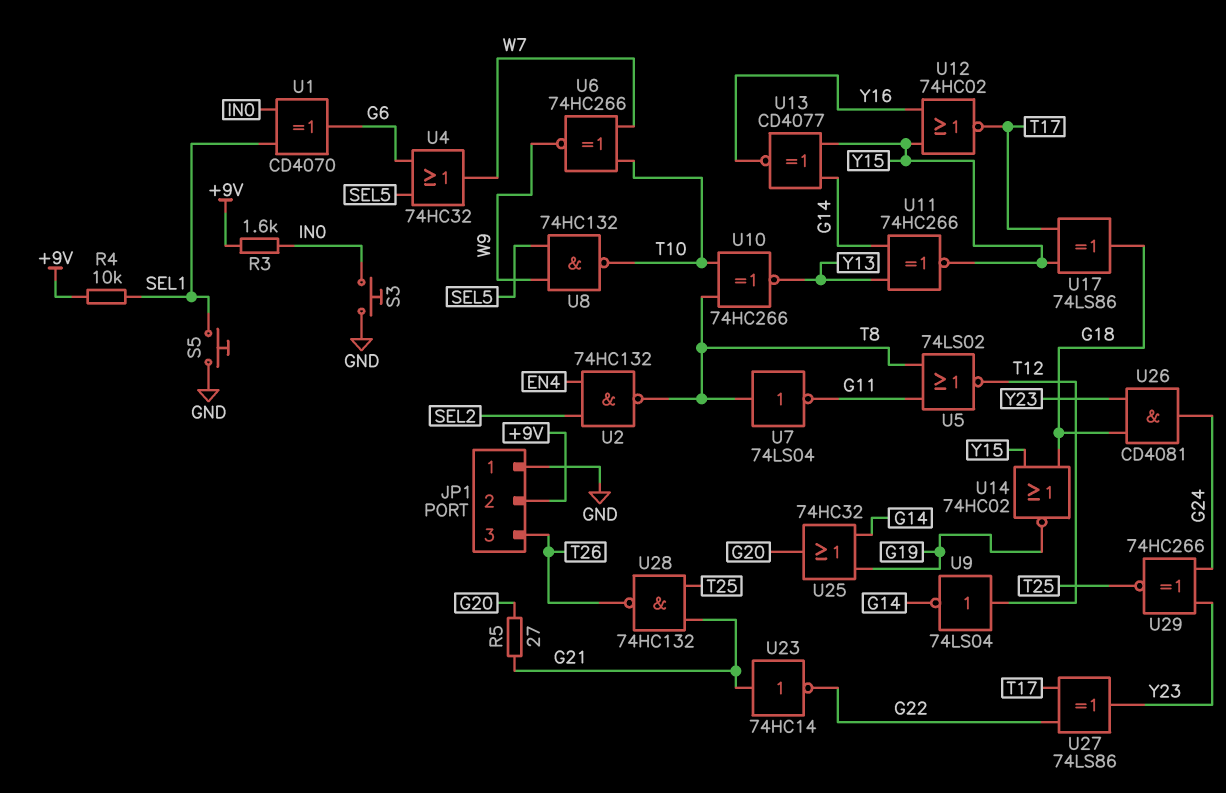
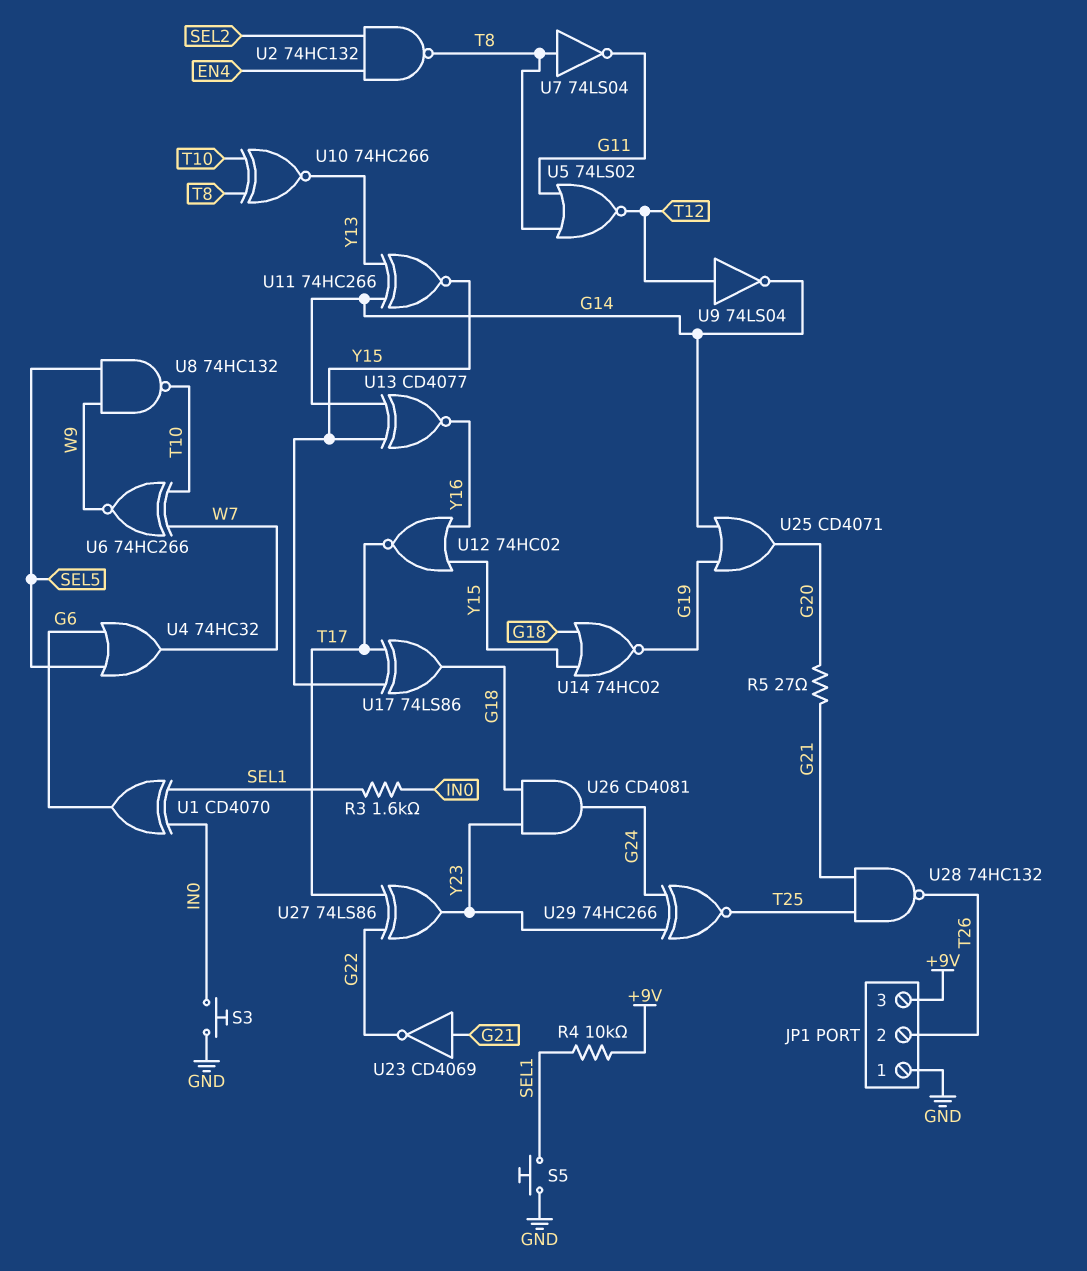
JP1 pin 2: +9V -> T26
JP1 pin 3: T26 -> +9V
R3: 1.6k (+9V, IN0) -> 1.6k (IN0, SEL1)
U23: NOT 74HC14 (in G21, out G22) -> NOT CD4069 (in G21, out G22)
U25: OR 74HC32 (in G14, in G19, out G20) -> OR CD4071 (in G14, in G19, out G20)

